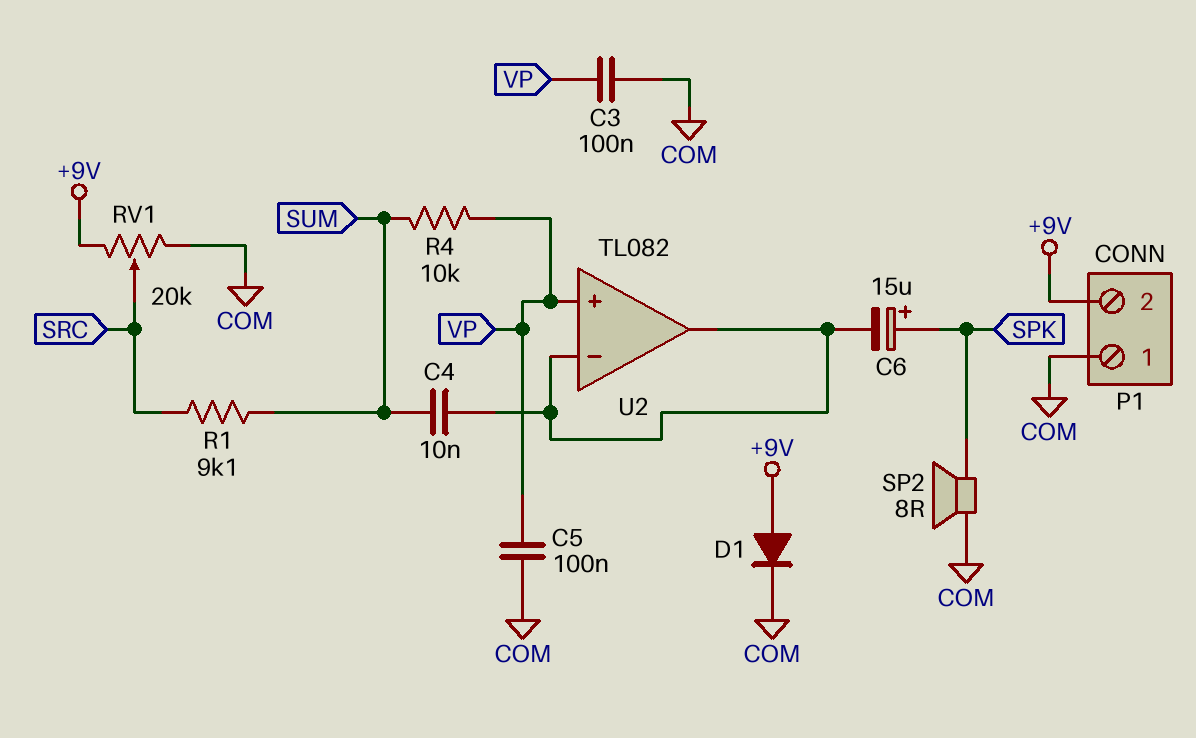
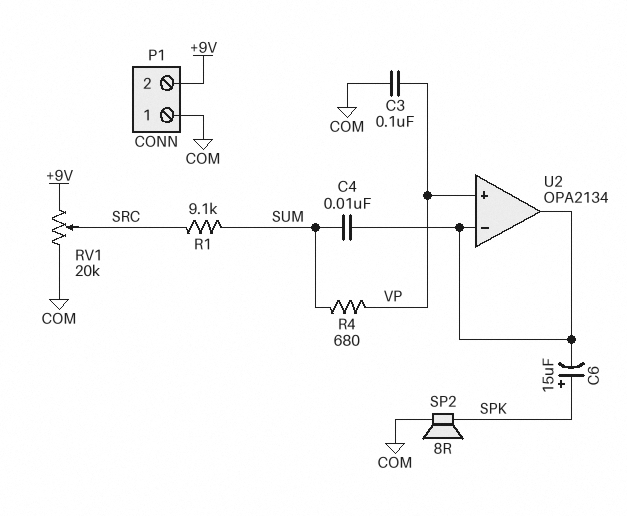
C5: 100nF (COM, VP) -> none
D1: diode (A +9V, K COM) -> none
R4: 10k (SUM, VP) -> 680 (SUM, VP)
U2: TL082 -> OPA2134

